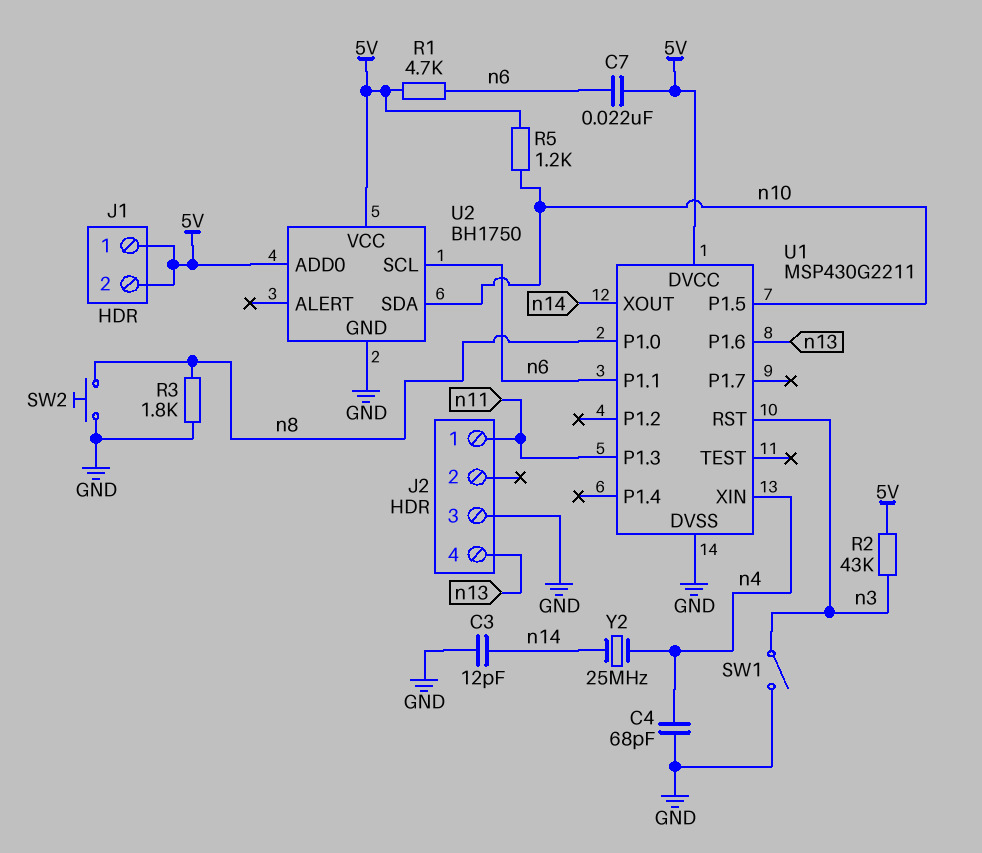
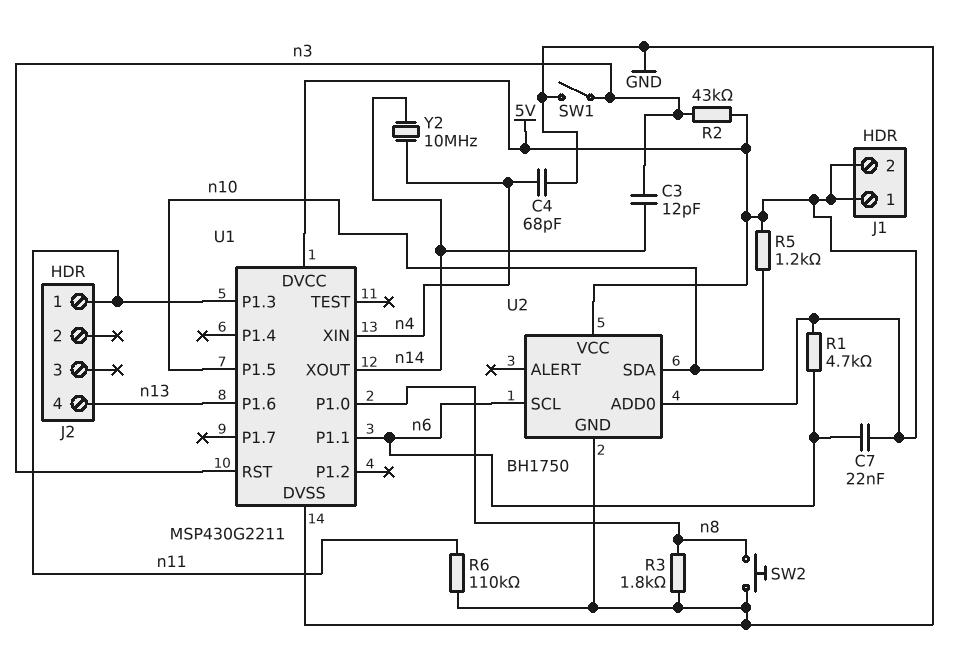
C3: 12pF (GND, n14) -> 12pF (n3, n14)
J2 pin 3: GND -> none
R6: none -> 110k (GND, n11)
Y2: 25MHz (n4, n14) -> 10MHz (n4, n14)

